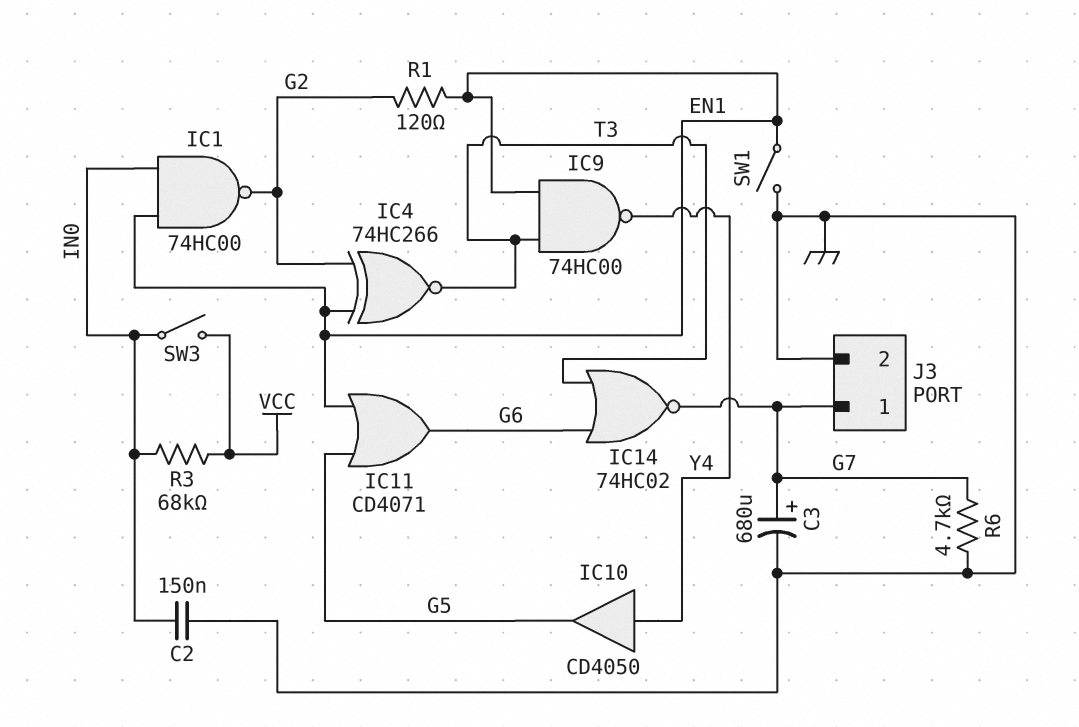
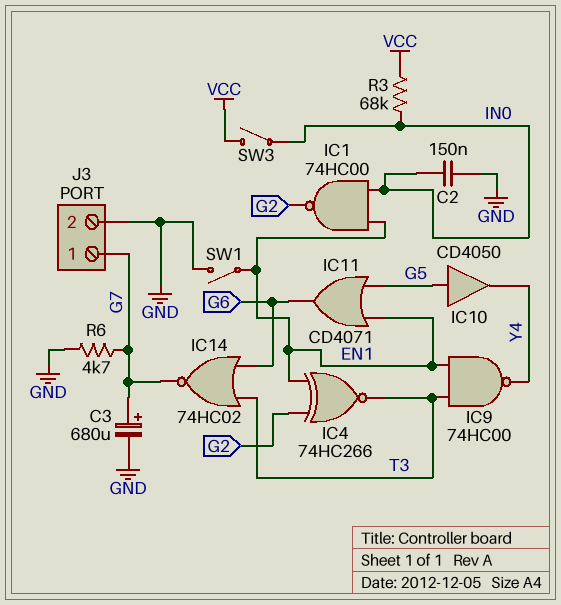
IC10: buffer CD4050 (in Y4, out G5) -> buffer CD4050 (in G5, out Y4)
R1: 120 (EN1, G2) -> none

